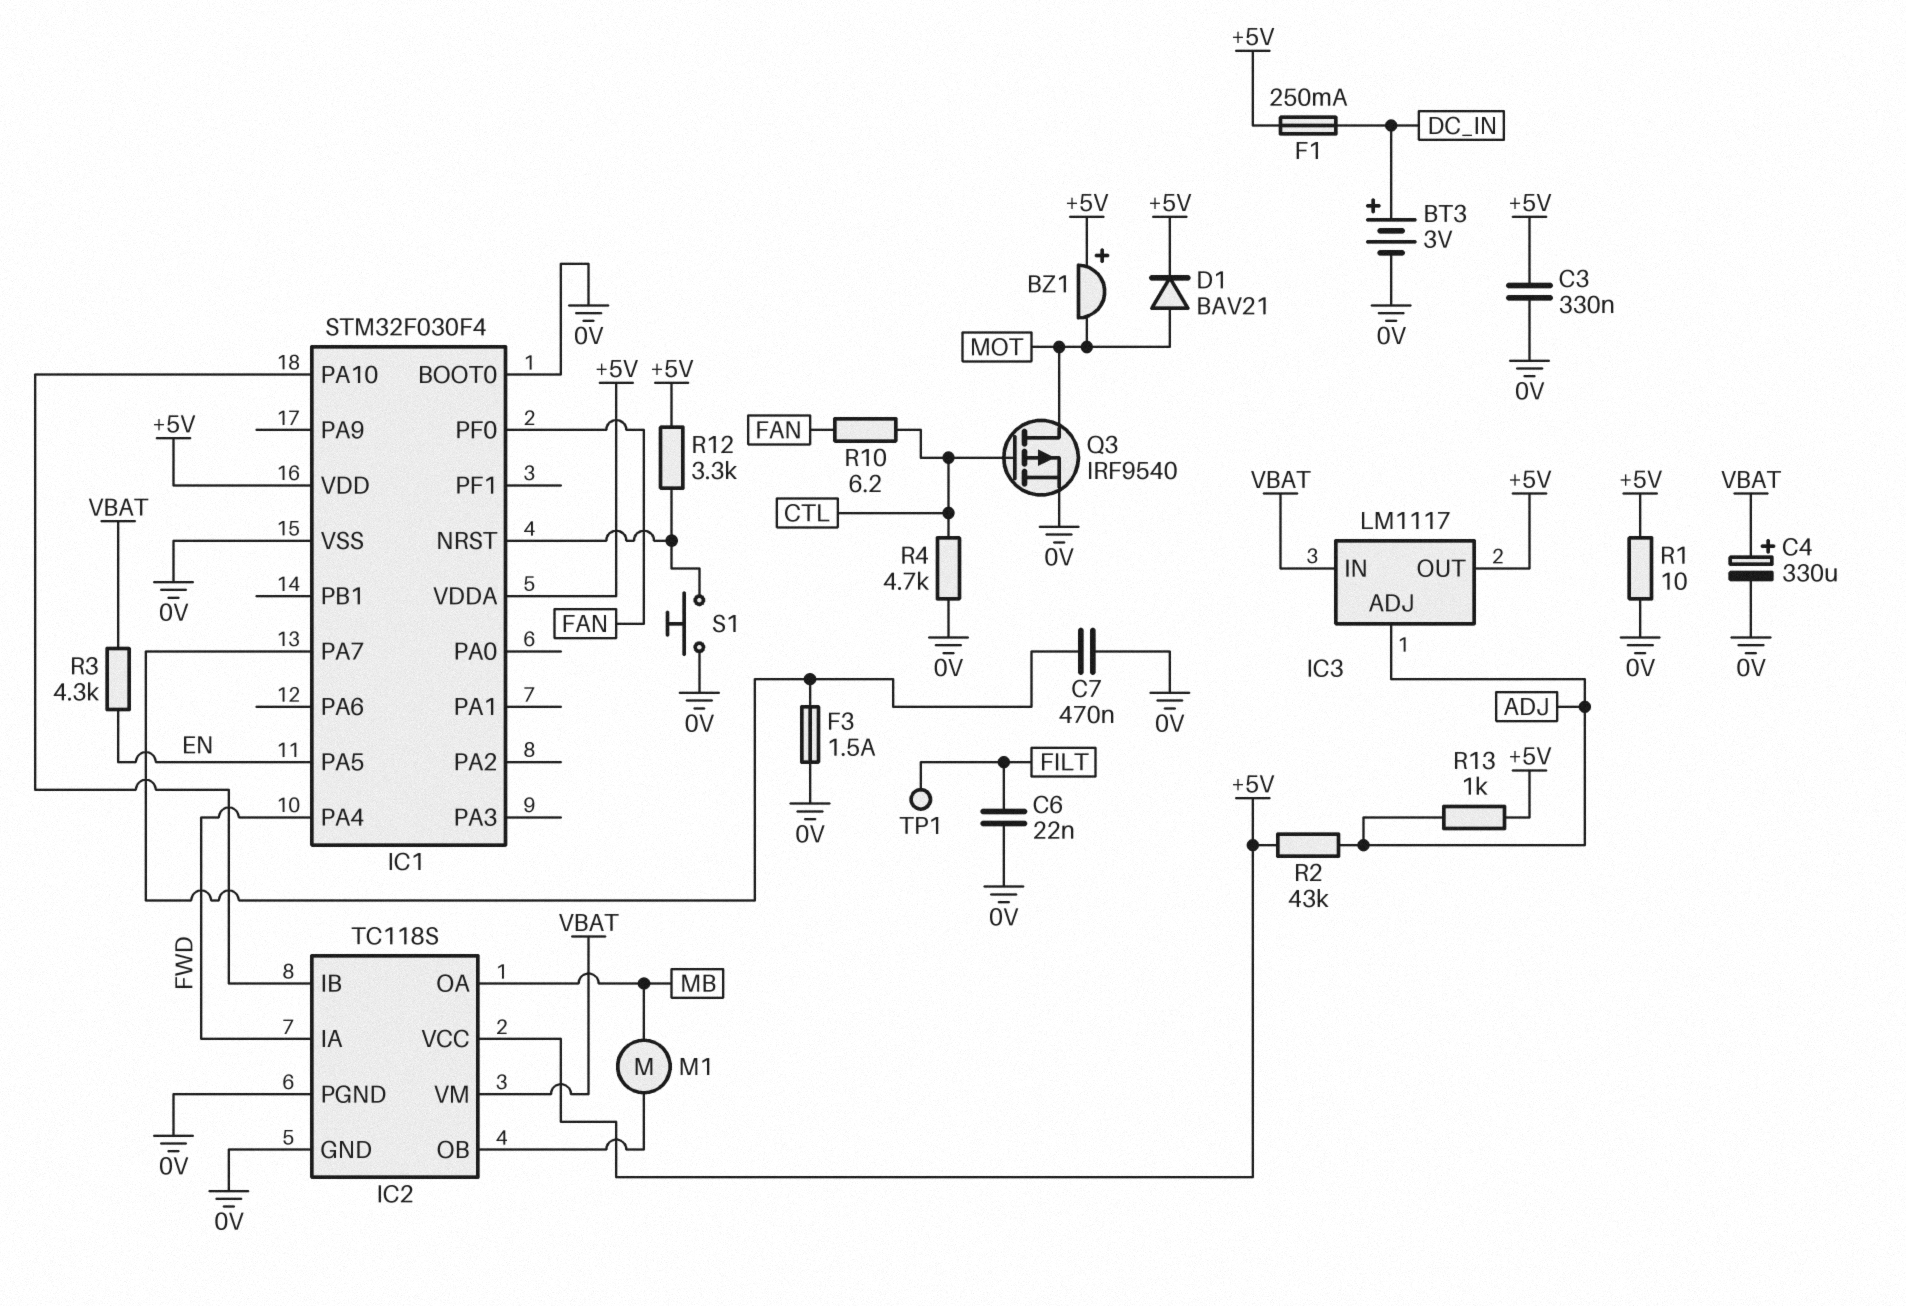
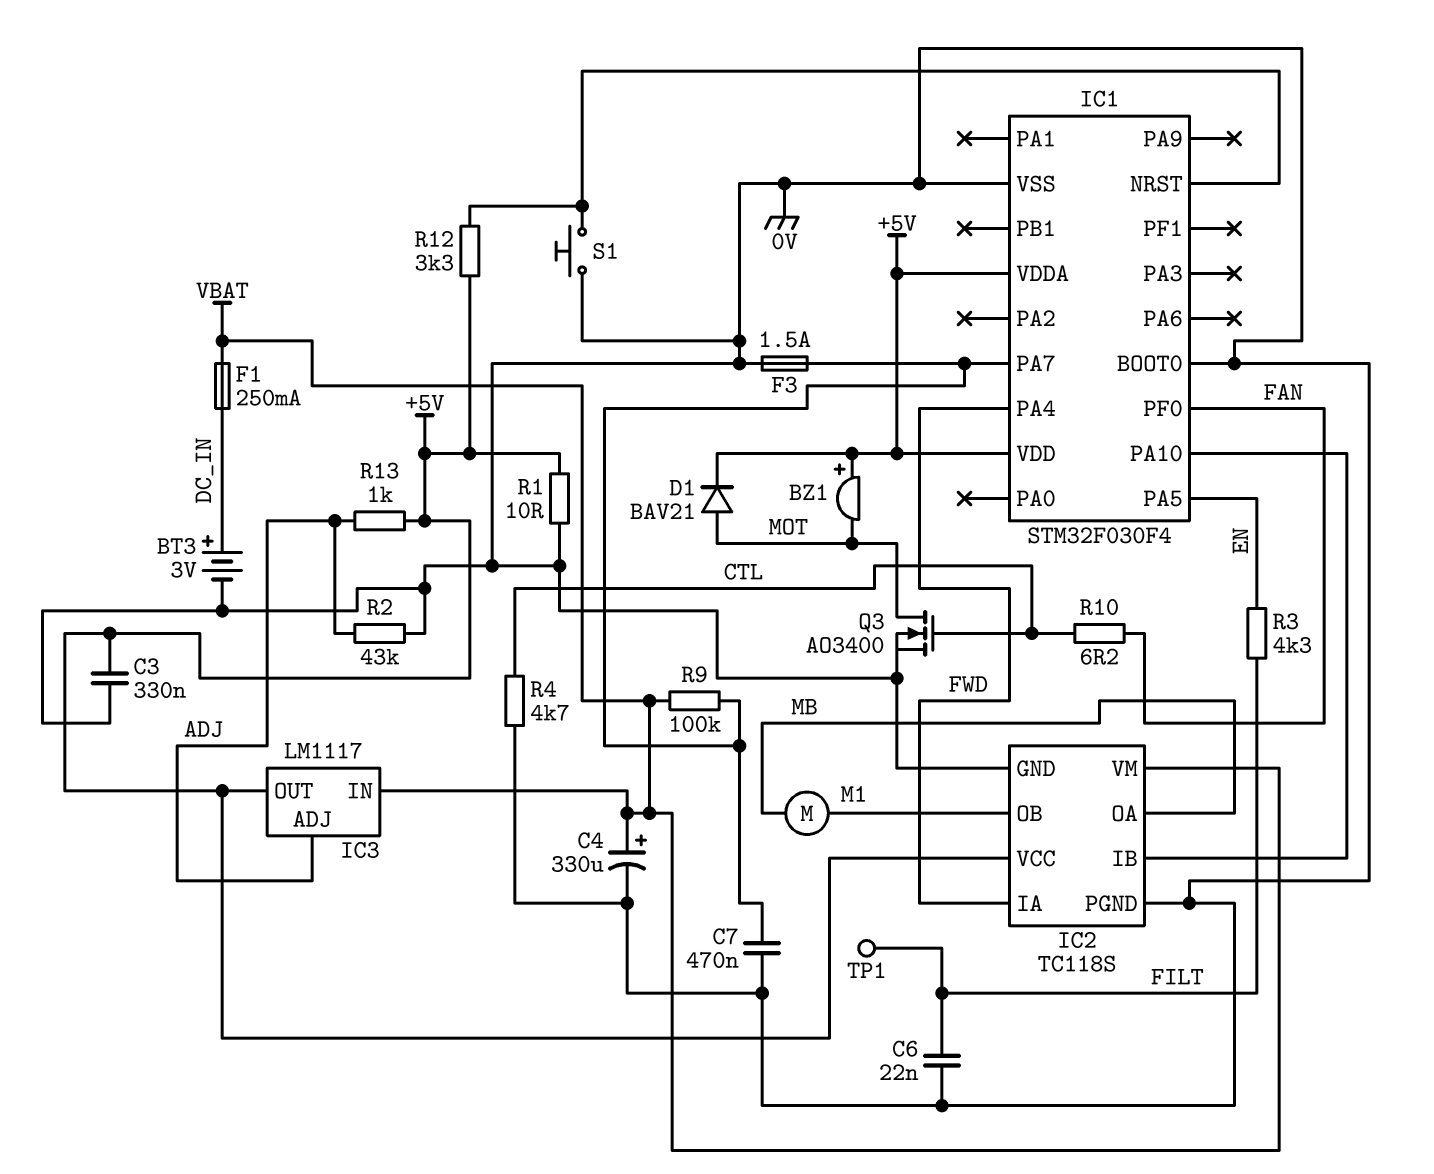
F1: 250mA (+5V, DC_IN) -> 250mA (DC_IN, VBAT)
Q3: PMOS IRF9540 (G CTL, D MOT, S 0V) -> NMOS AO3400 (G CTL, D MOT, S 0V)
R2: 43k (+5V, ADJ) -> 43k (0V, ADJ)
R3: 4.3k (EN, VBAT) -> 4.3k (EN, FILT)
R9: none -> 100k (IC1/PA7, VBAT)

